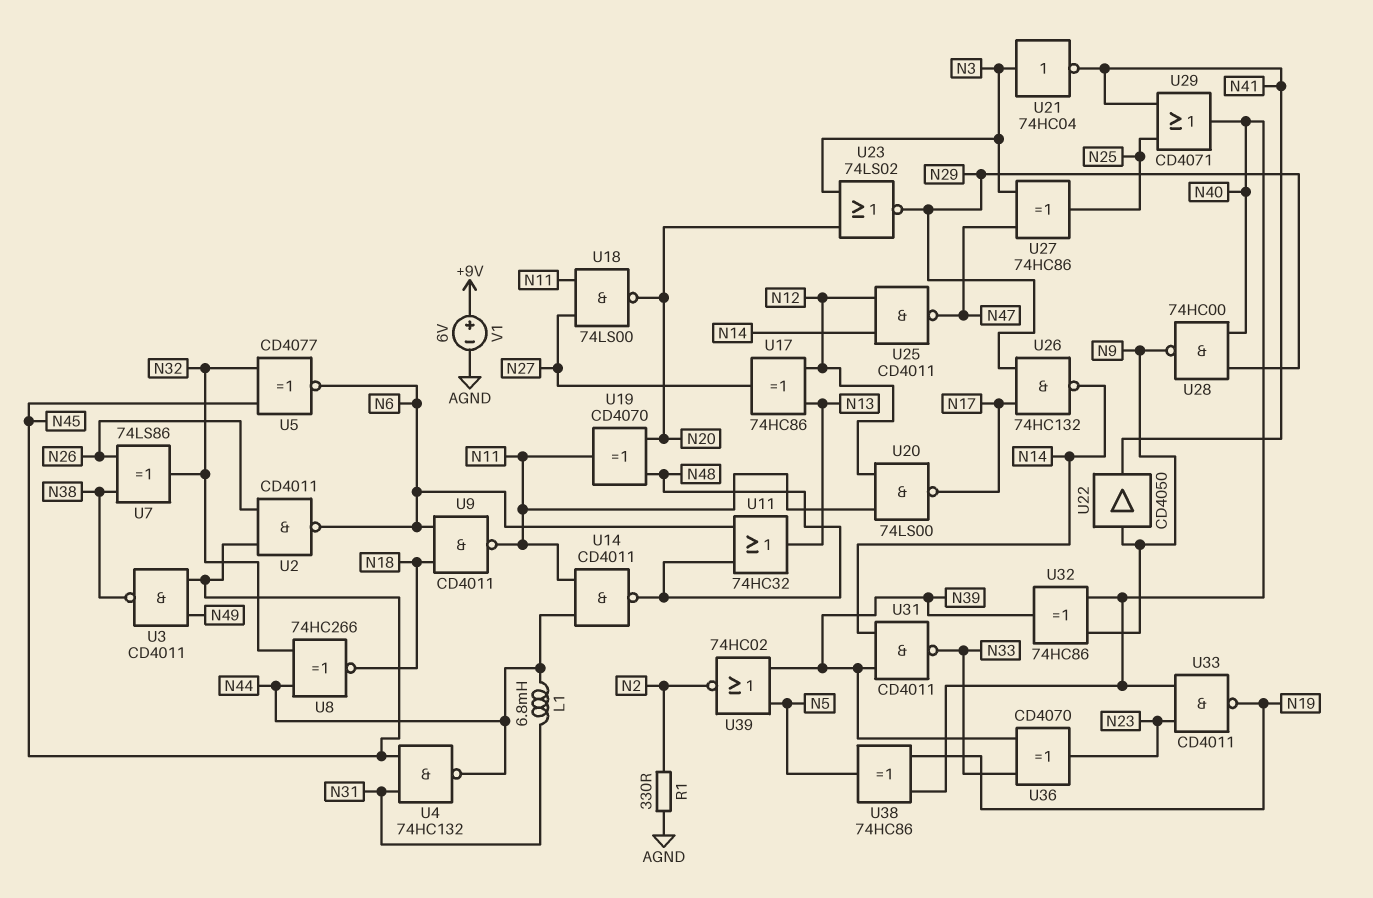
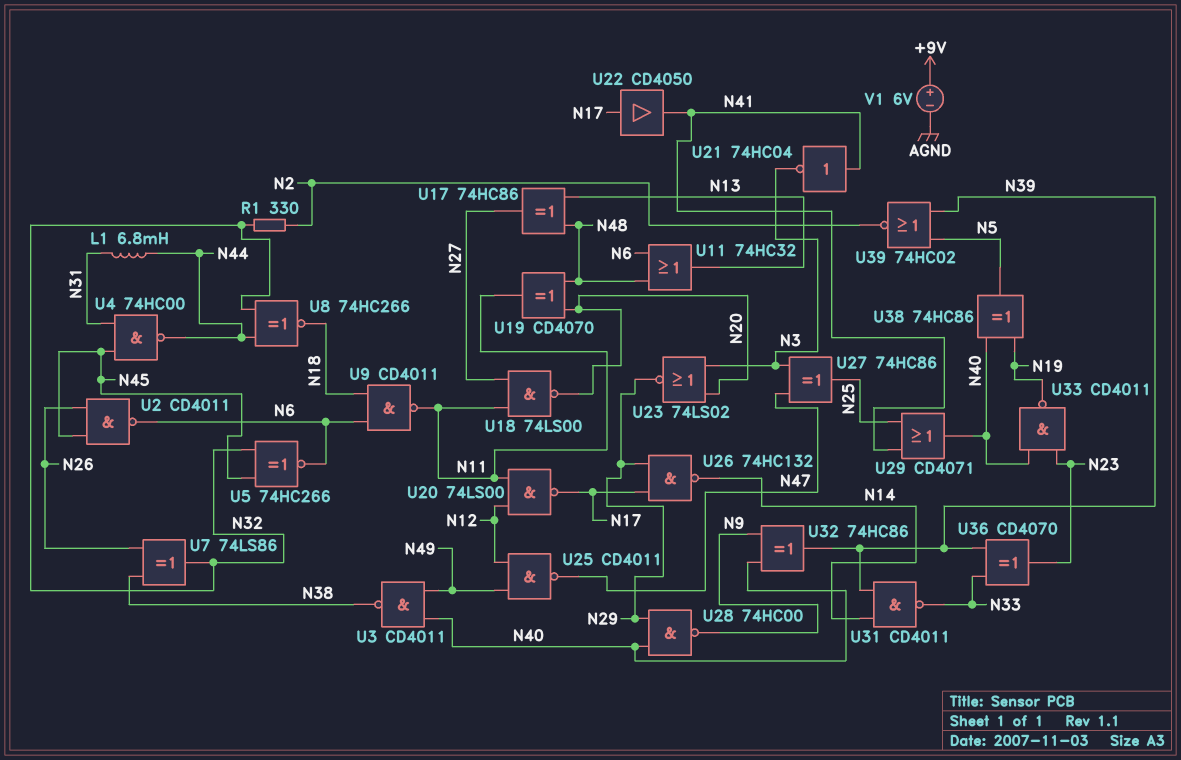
R1: 330 (AGND, N2) -> 330 (N2, N32)
U3: NAND CD4011 (in N45, in N49, out N38) -> NAND CD4011 (in N40, in N49, out N38)
U4: NAND 74HC132 (in N31, in N45, out N44) -> NAND 74HC00 (in N31, in N45, out N44)
U5: XNOR CD4077 (in N32, in N45, out N6) -> XNOR 74HC266 (in N32, in N45, out N6)
U14: NAND CD4011 (in N11, in N44, out N48) -> none
U17: XOR 74HC86 (in N12, in N13, out N27) -> XOR 74HC86 (in N13, in N48, out N27)
U21: NOT 74HC04 (in N3, out N41) -> NOT 74HC04 (in N41, out N3)
U22: buffer CD4050 (in N9, out N41) -> buffer CD4050 (in N17, out N41)
U25: NAND CD4011 (in N12, in N14, out N47) -> NAND CD4011 (in N12, in N49, out N47)

